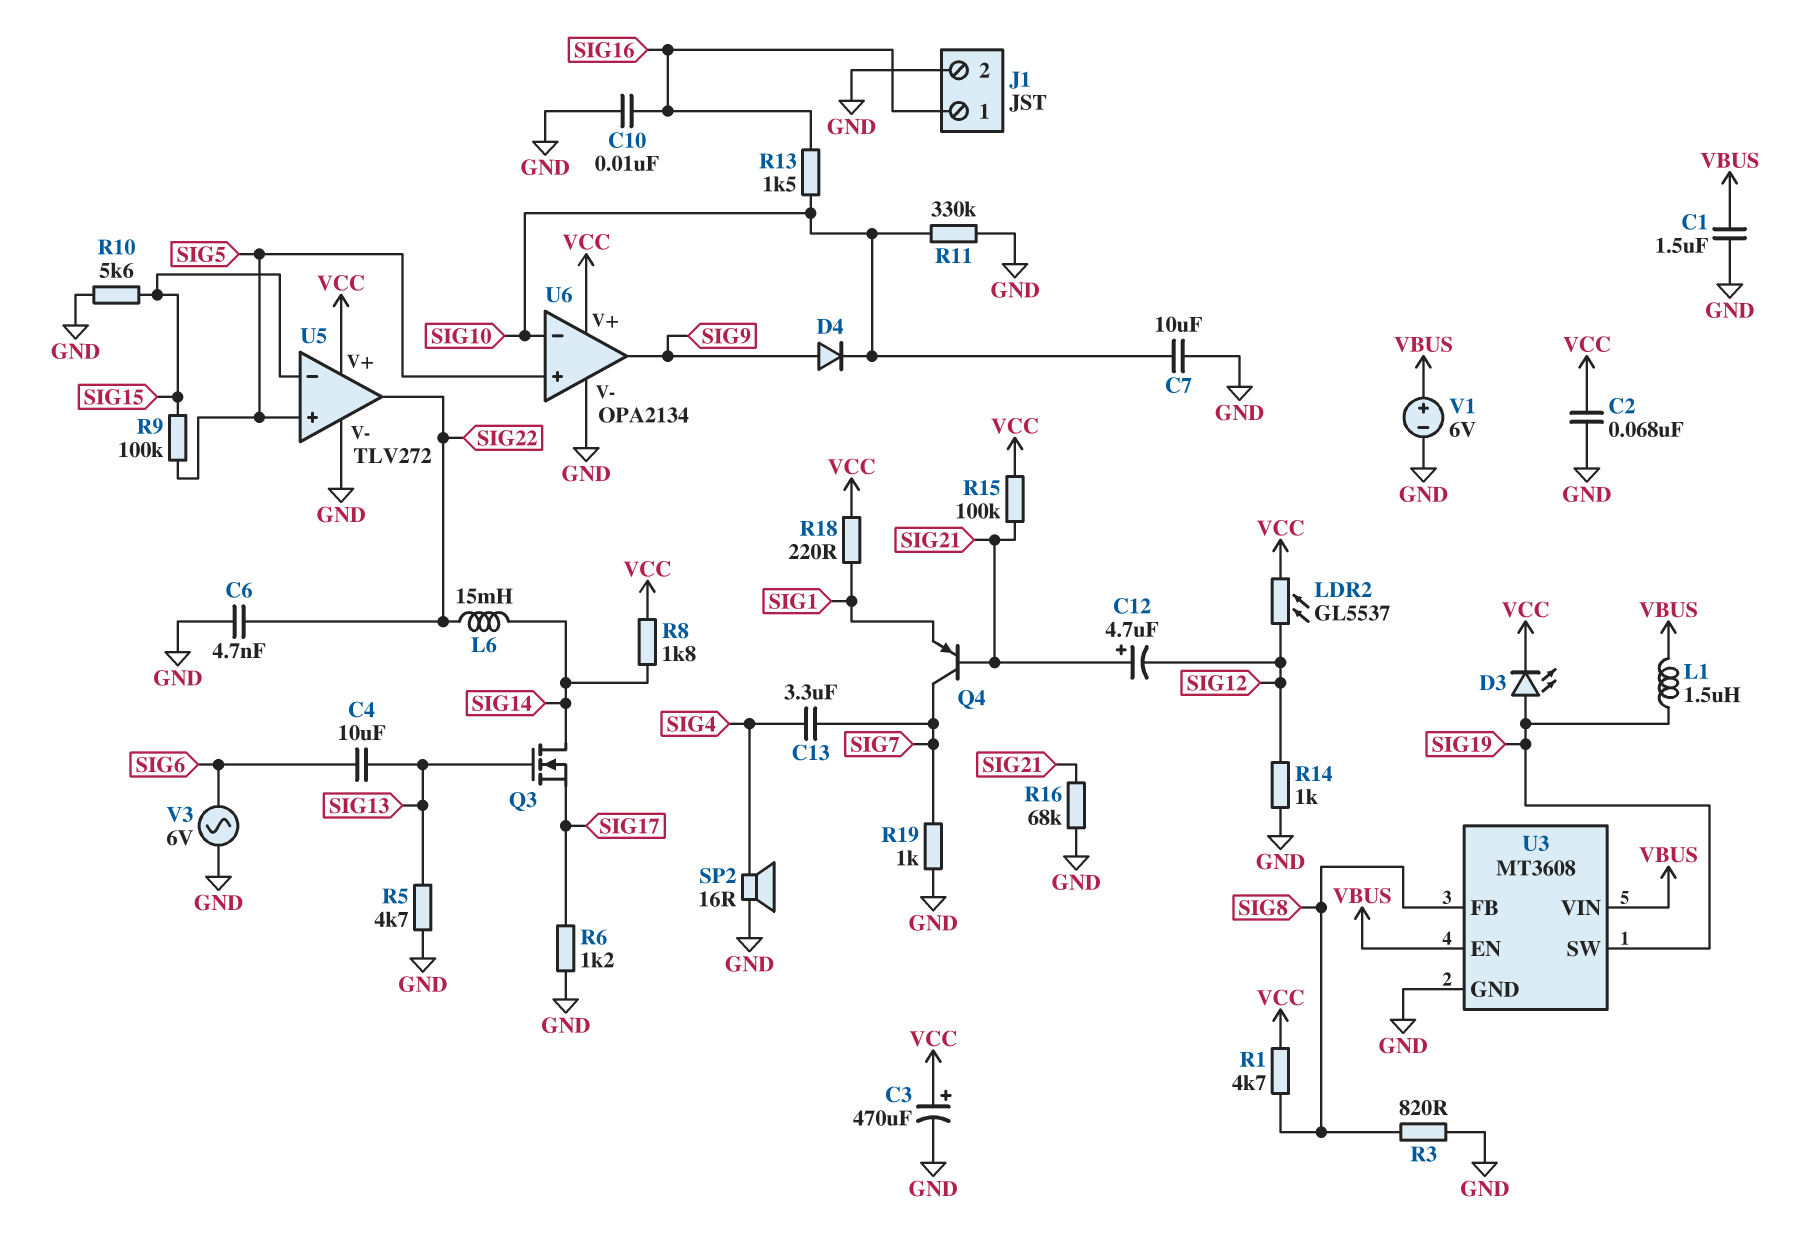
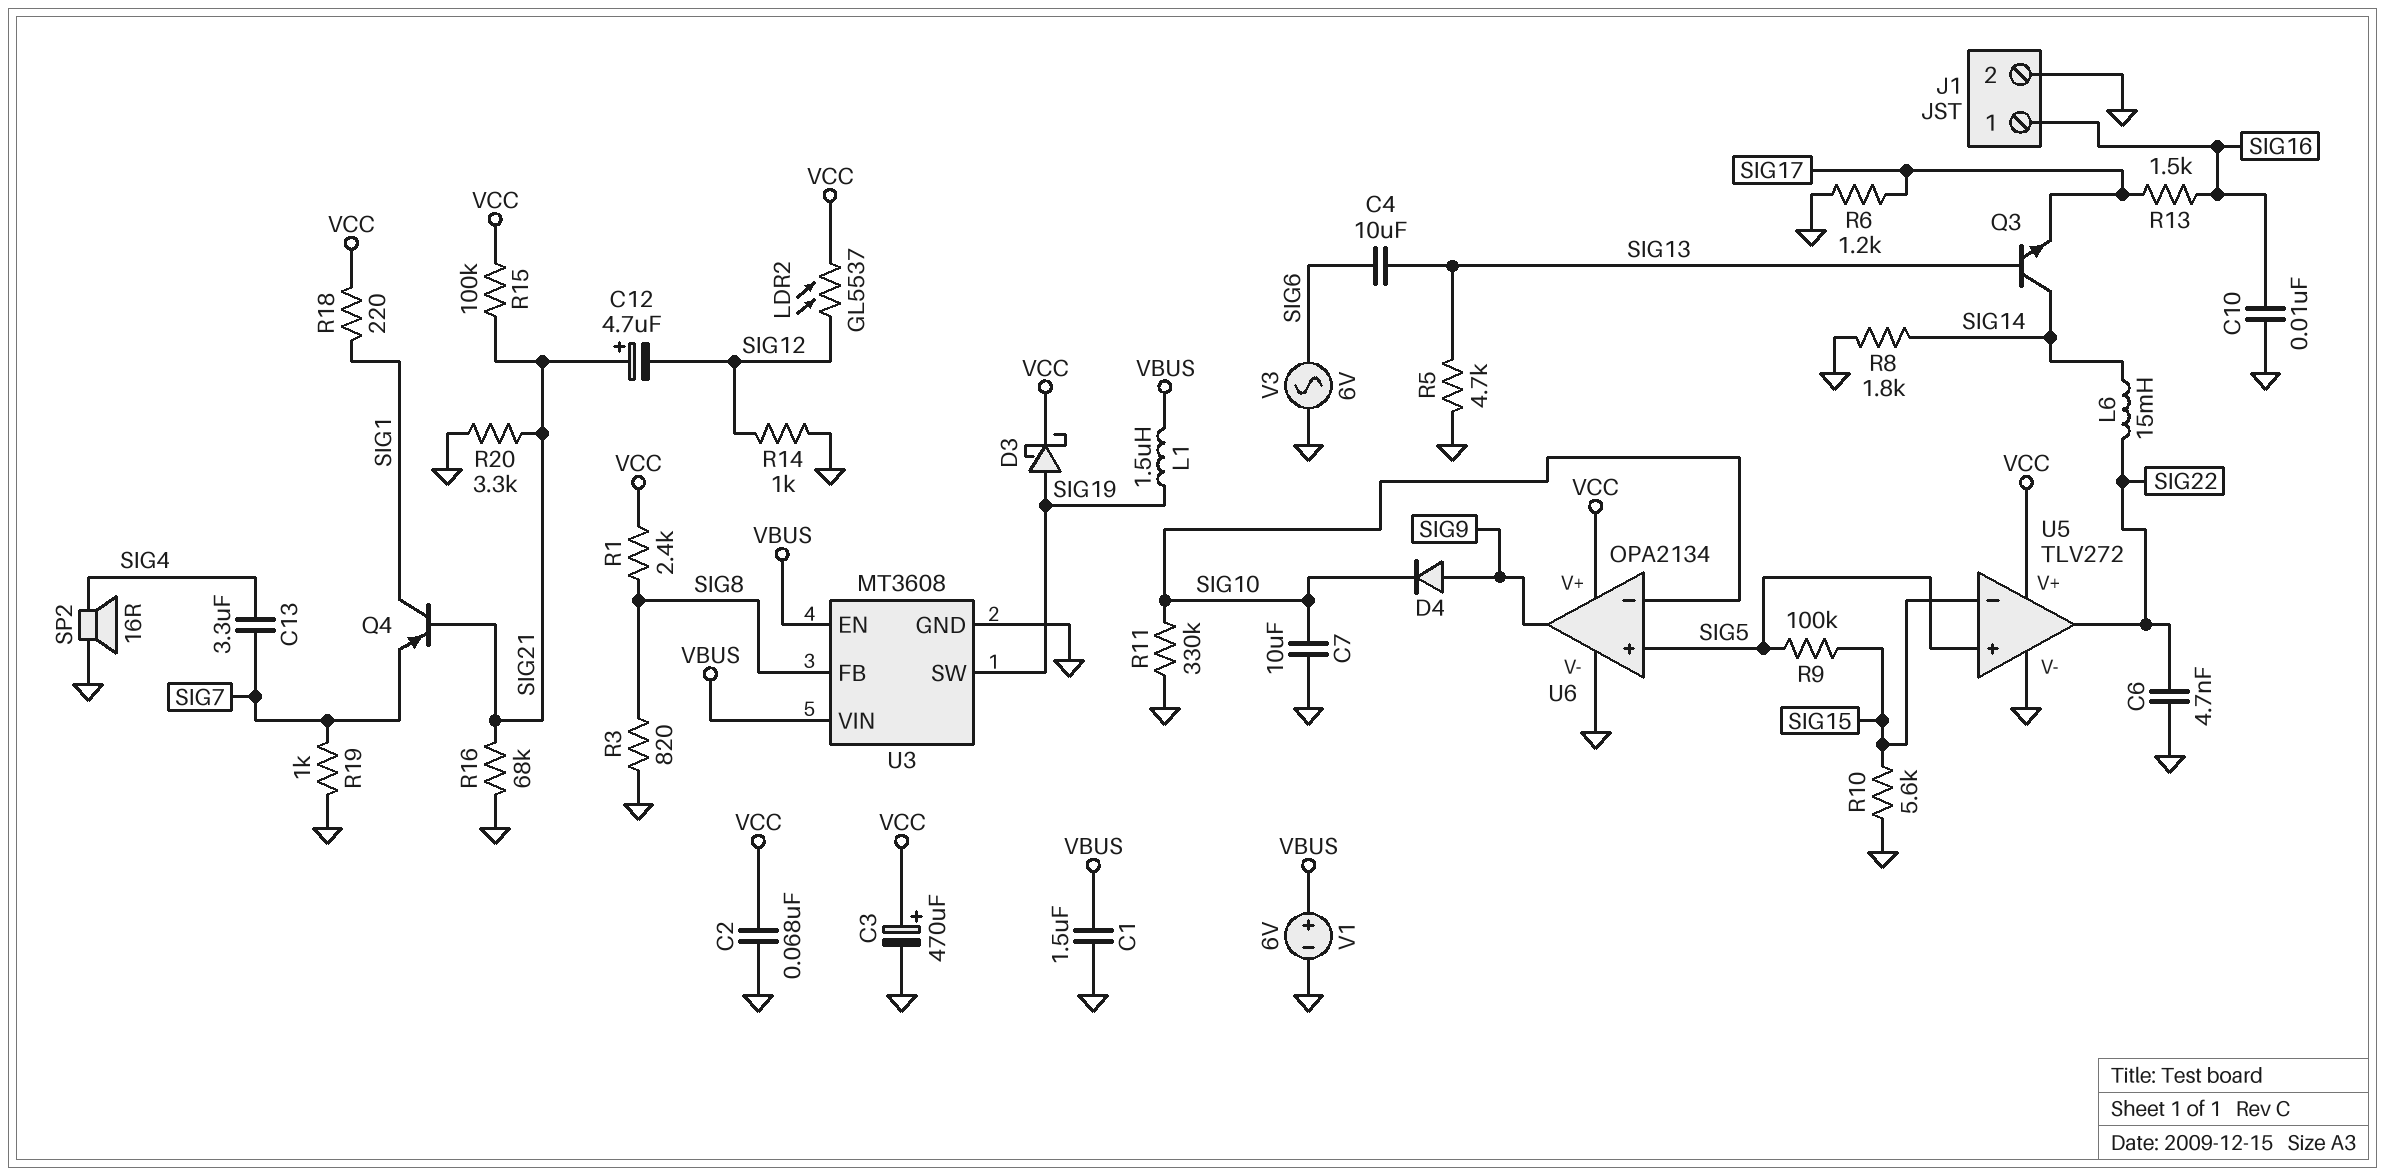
D3: LED (A SIG19, K VCC) -> schottky (A SIG19, K VCC)
Q3: NMOS (G SIG13, D SIG14, S SIG17) -> NPN (B SIG13, C SIG14, E SIG17)
Q4: PNP (B SIG21, C SIG7, E SIG1) -> PNP (B SIG21, C SIG1, E SIG7)
R1: 4.7k (SIG8, VCC) -> 2.4k (SIG8, VCC)
R8: 1.8k (SIG14, VCC) -> 1.8k (GND, SIG14)
R13: 1.5k (SIG10, SIG16) -> 1.5k (SIG16, SIG17)
R20: none -> 3.3k (GND, SIG21)

